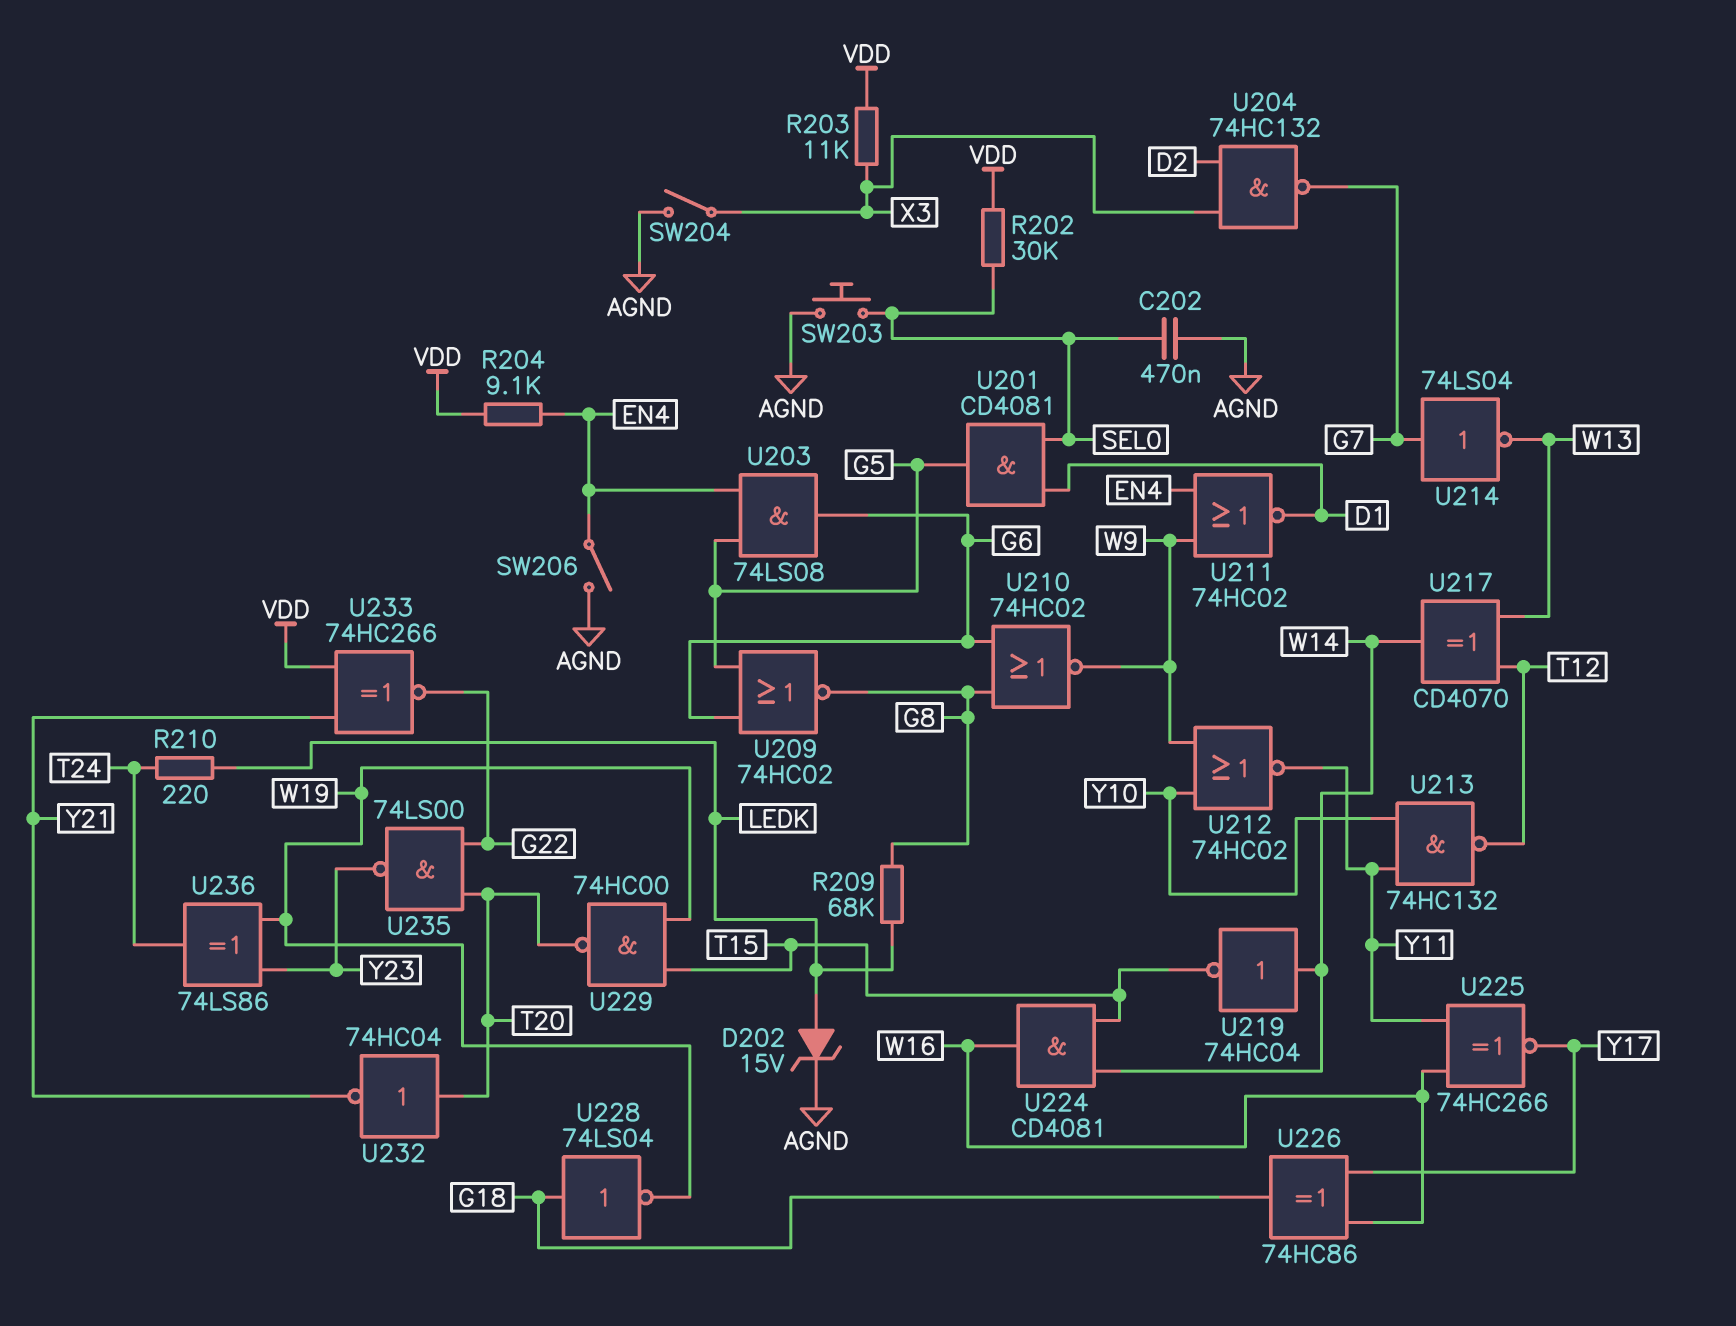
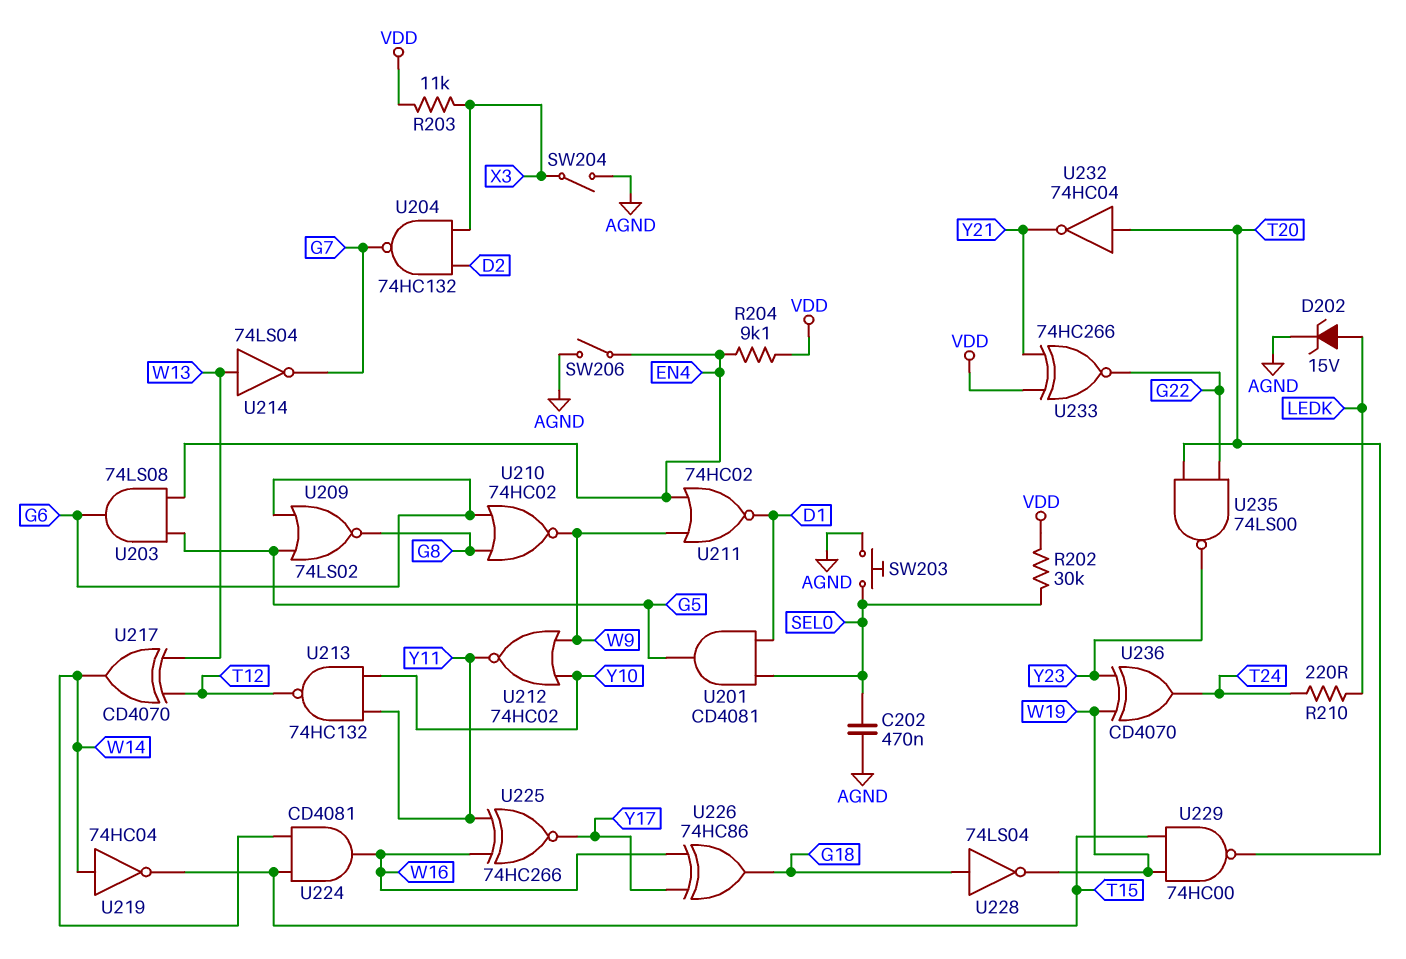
R209: 68k (G8, LEDK) -> none
U209: NOR 74HC02 (in G5, in G6, out G8) -> NOR 74LS02 (in G5, in G6, out G8)
U214: NOT 74LS04 (in G7, out W13) -> NOT 74LS04 (in W13, out G7)
U236: XOR 74LS86 (in W19, in Y23, out T24) -> XOR CD4070 (in W19, in Y23, out T24)

